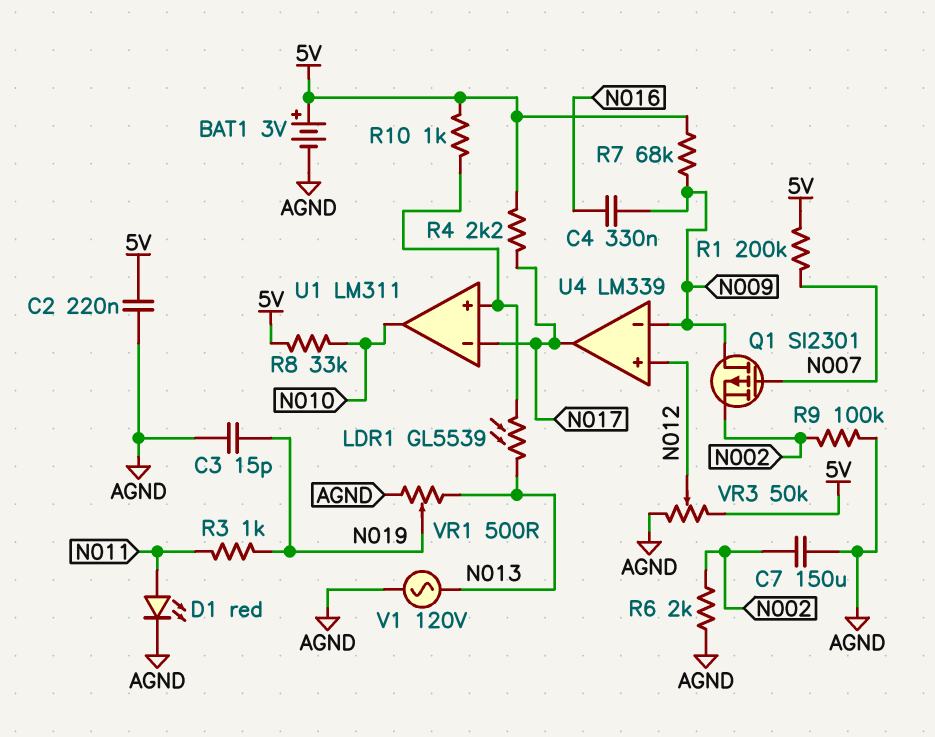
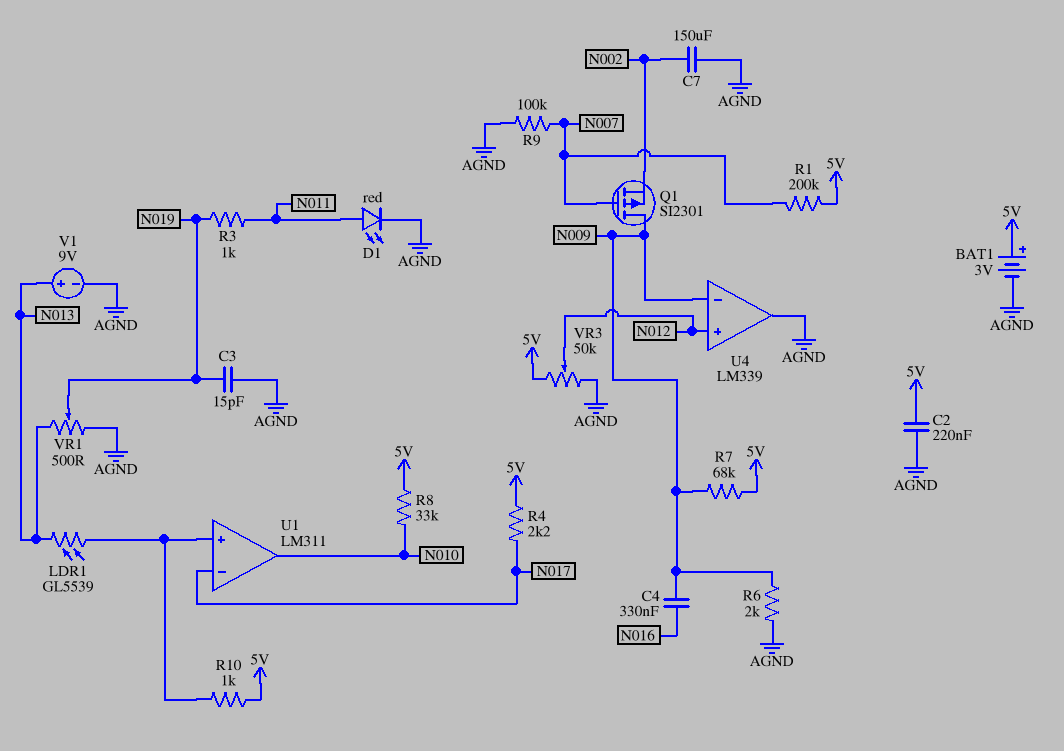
R6: 2k (AGND, N002) -> 2k (AGND, N009)
R9: 100k (AGND, N002) -> 100k (AGND, N007)
U4 pin out: N017 -> AGND
V1: AC 120V (AGND, N013) -> 9V (plus N013, minus AGND)

